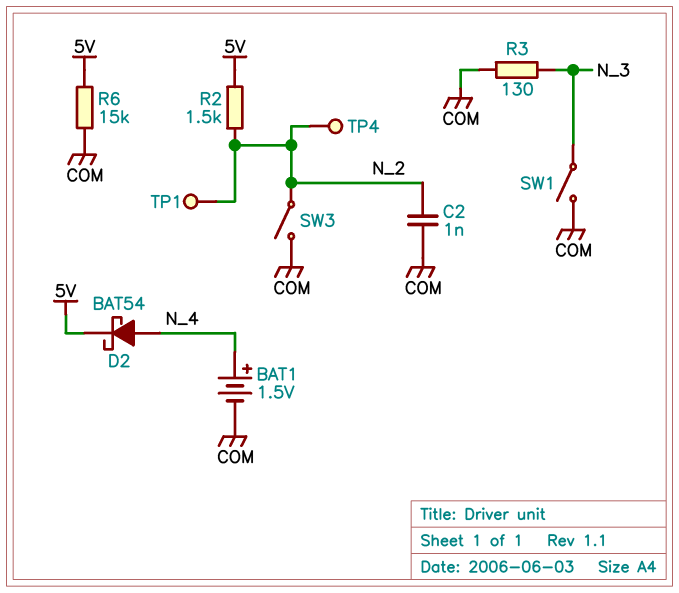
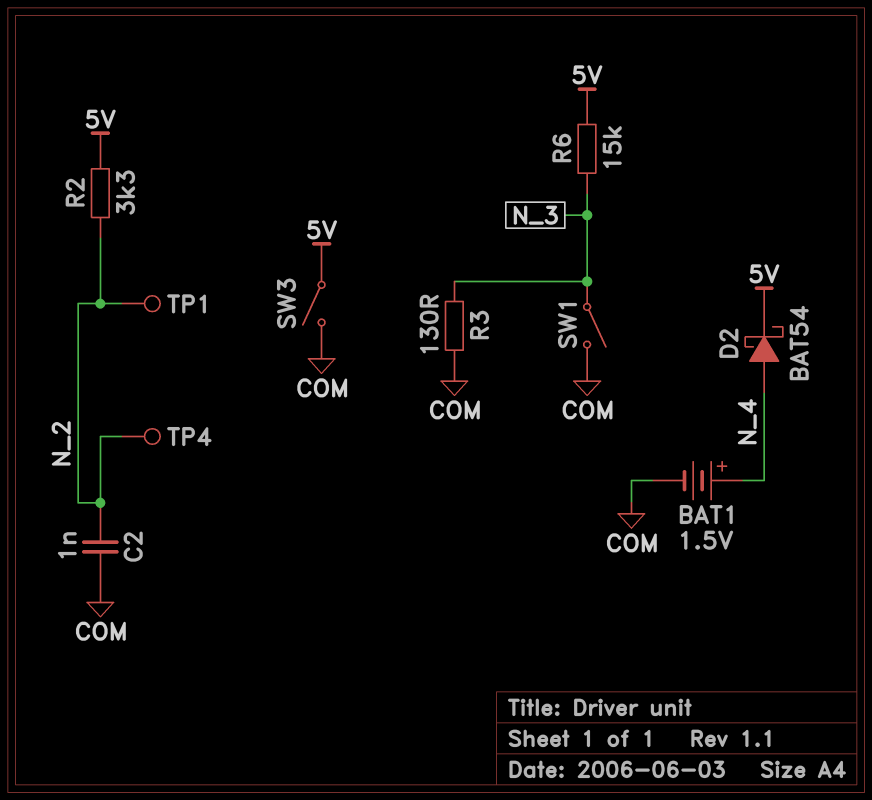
R2: 1.5k (5V, N_2) -> 3.3k (5V, N_2)
R6: 15k (5V, COM) -> 15k (5V, N_3)
SW3: switch (COM, N_2) -> switch (5V, COM)

